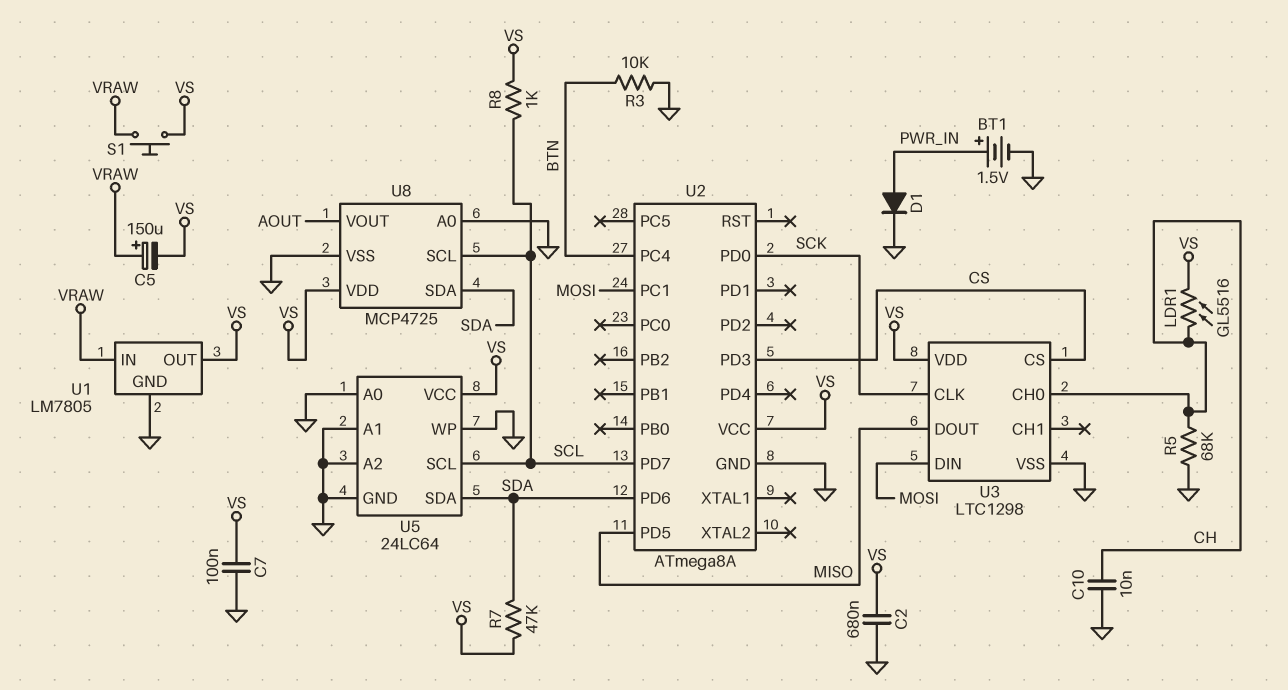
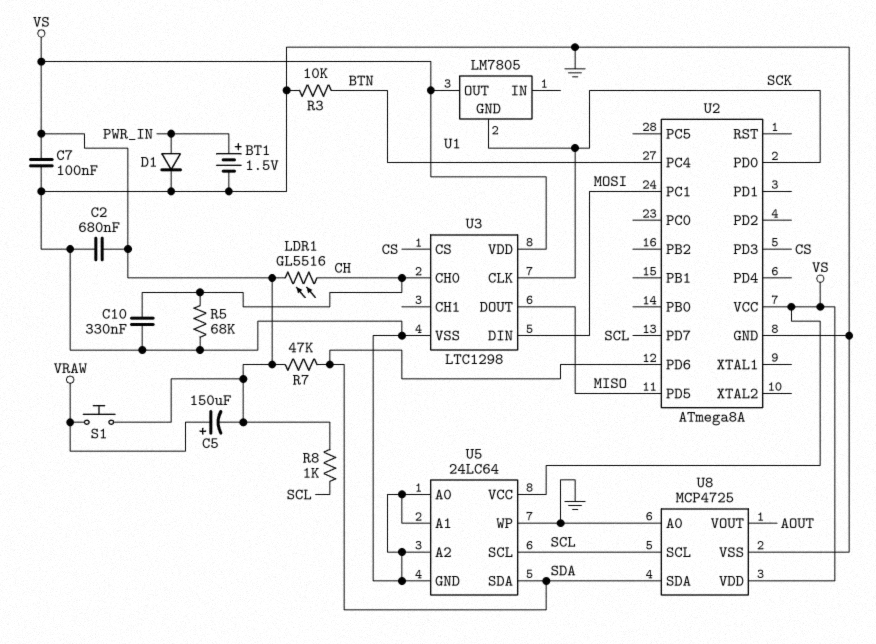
C10: 10nF (CH, GND) -> 330nF (CH, GND)
U1 pin GND: GND -> SCK
U1 pin IN: VRAW -> none

